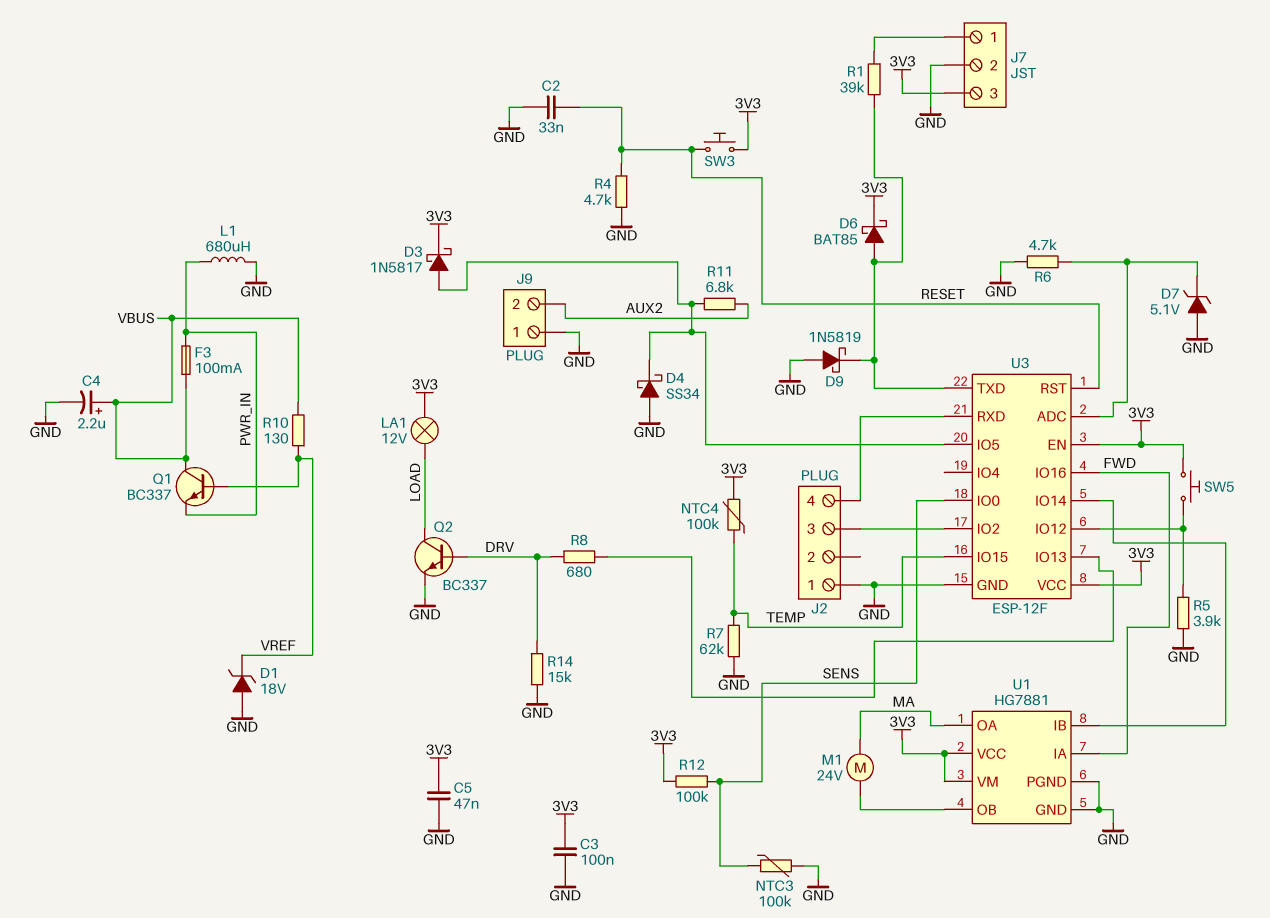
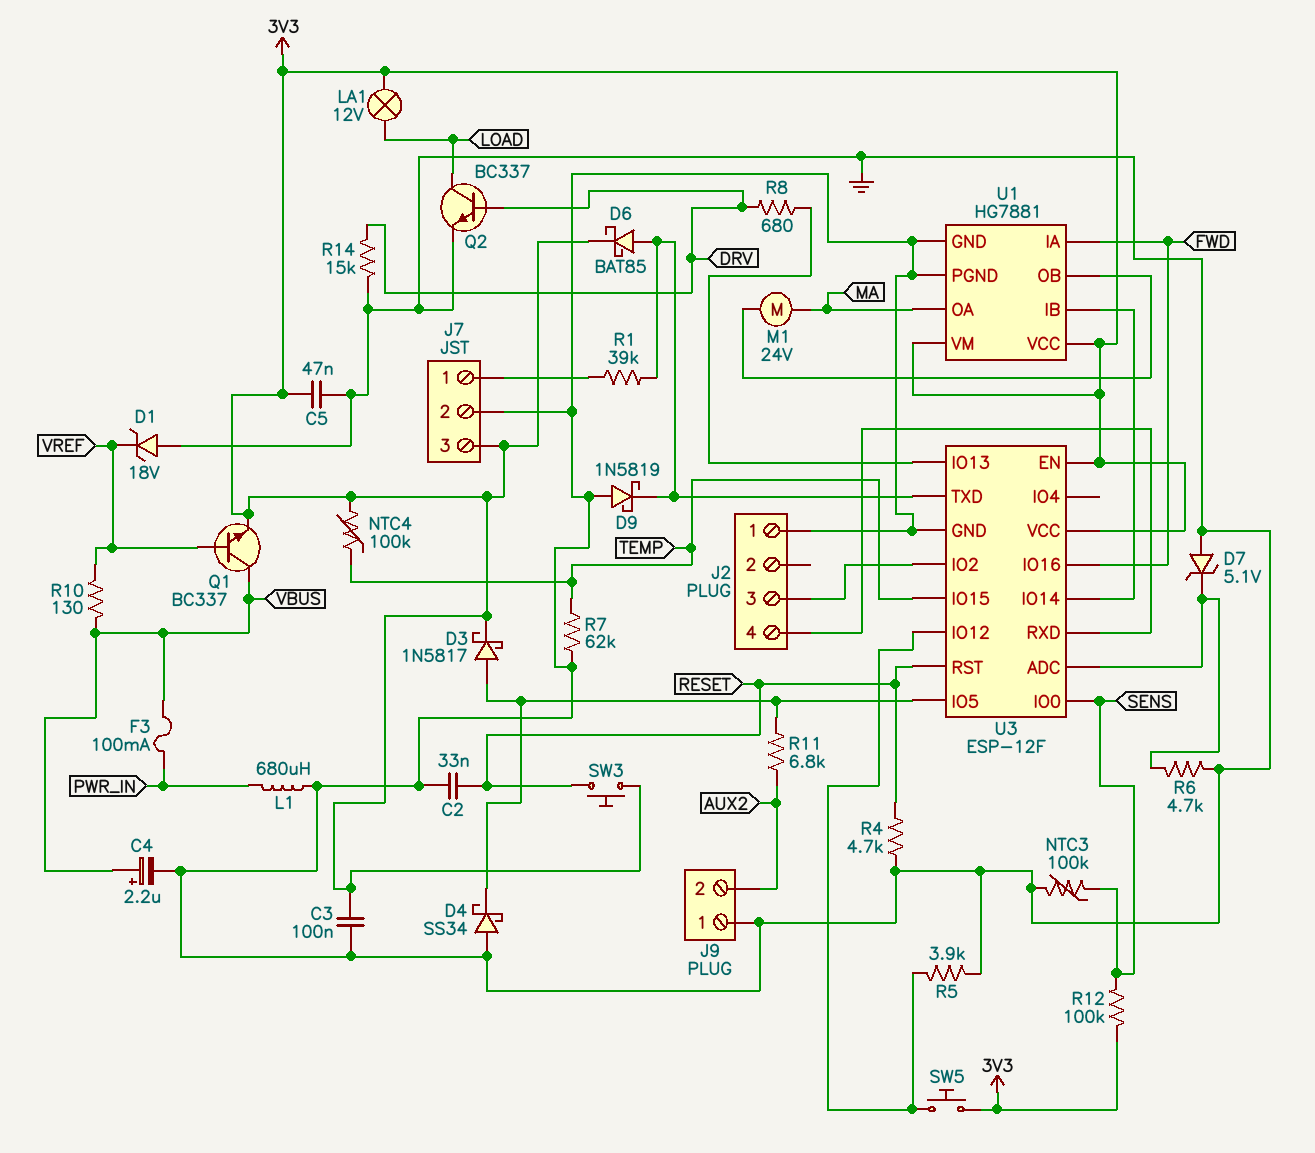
Q1: NPN BC337 (B VREF, C VBUS, E PWR_IN) -> NPN BC337 (B VREF, C VBUS, E 3V3)

